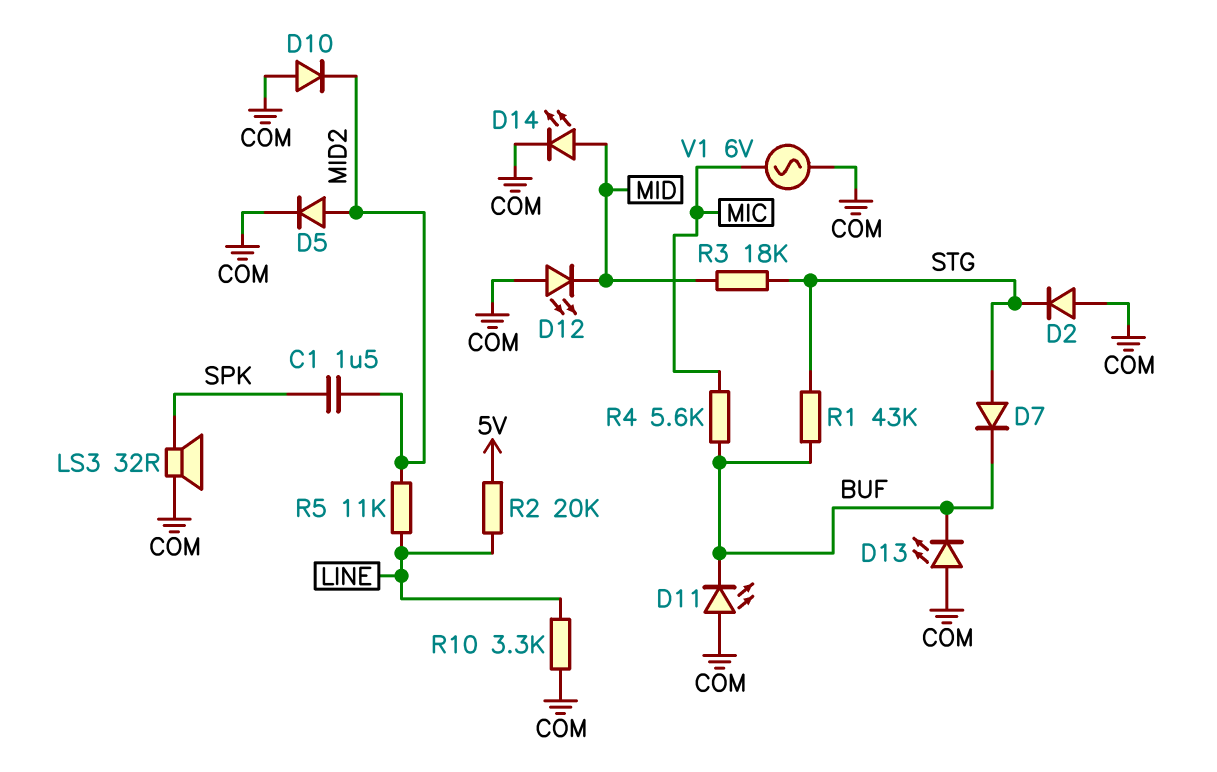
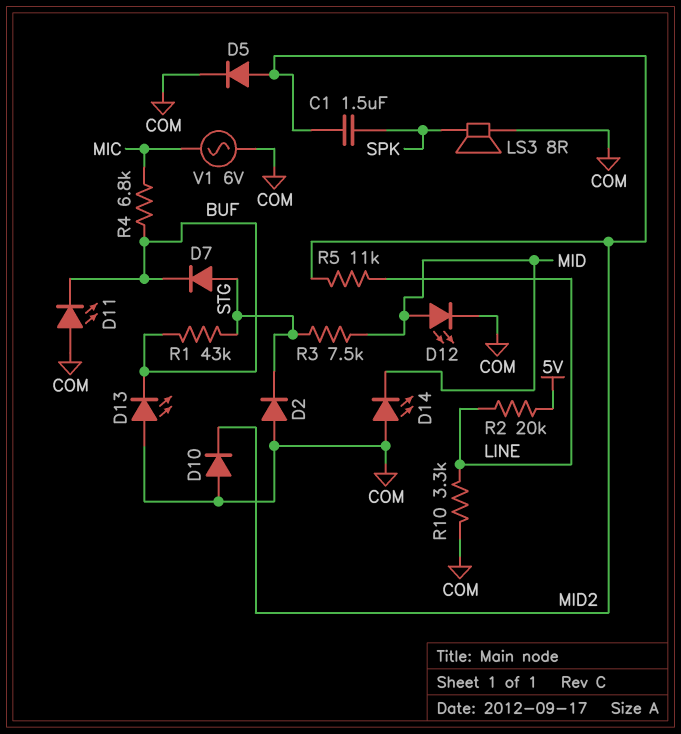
D12: LED (A COM, K MID) -> LED (A MID, K COM)
D14: LED (A MID, K COM) -> LED (A COM, K MID)
LS3: speaker 32R (COM, SPK) -> speaker 8R (COM, SPK)
R3: 18k (MID, STG) -> 7.5k (MID, STG)
R4: 5.6k (BUF, MIC) -> 6.8k (BUF, MIC)

